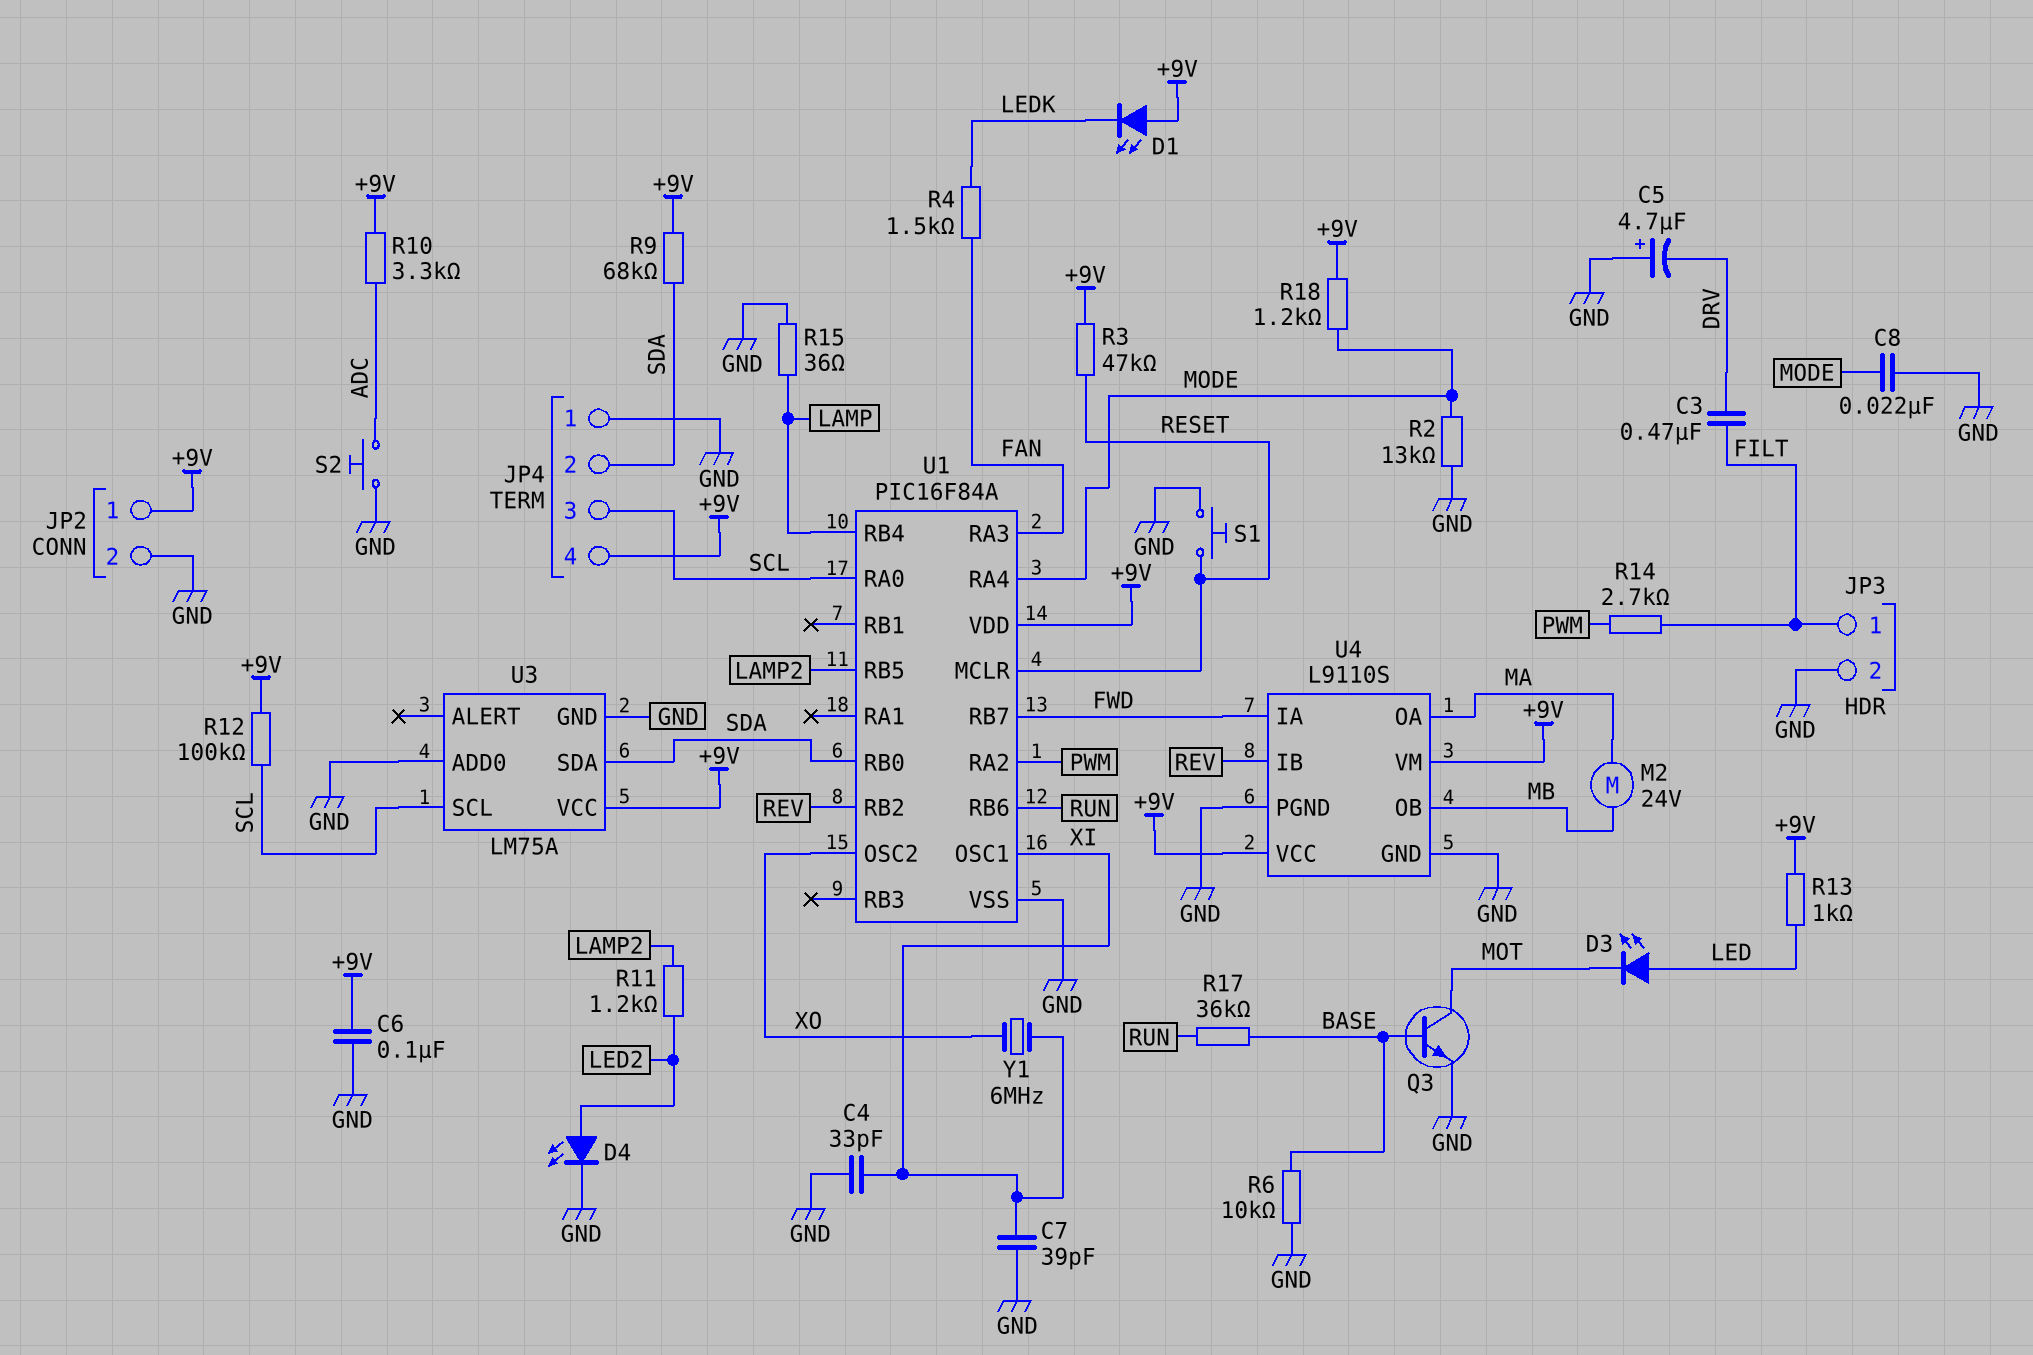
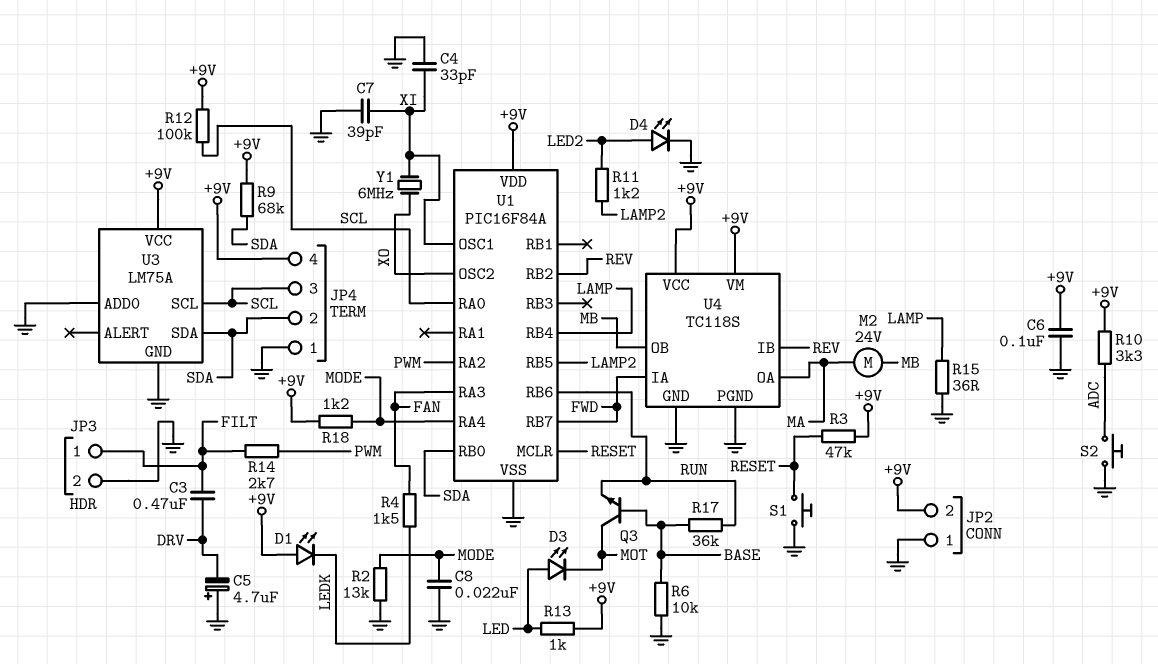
JP2 pin 1: +9V -> GND
JP2 pin 2: GND -> +9V
Q3: NPN (B BASE, C MOT, E GND) -> NPN (B BASE, C MOT, E RUN)
U4: L9110S -> TC118S

